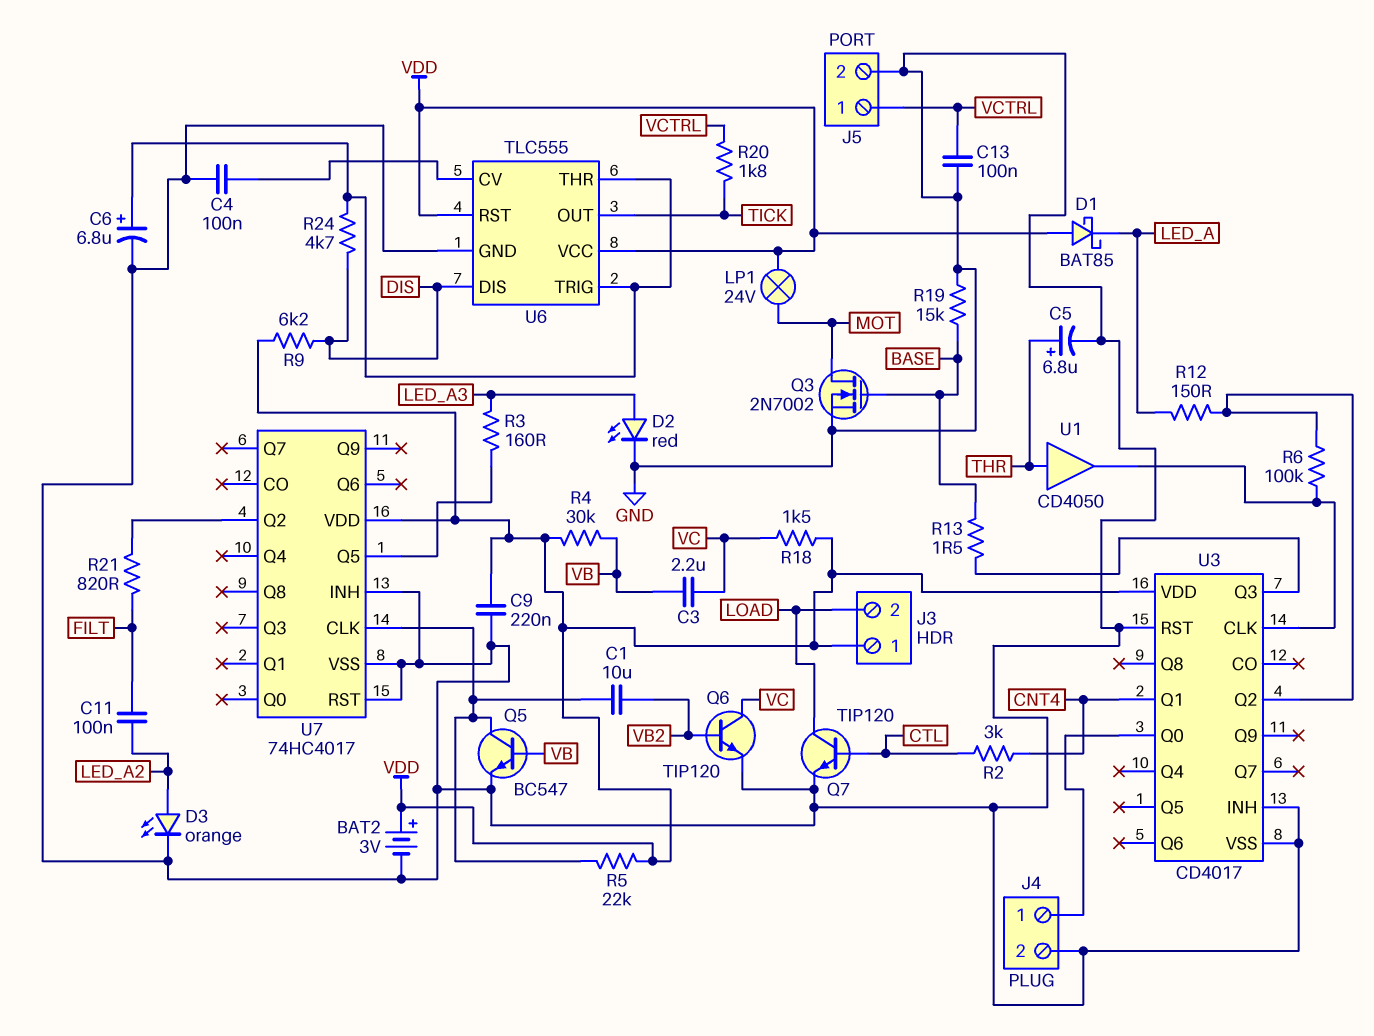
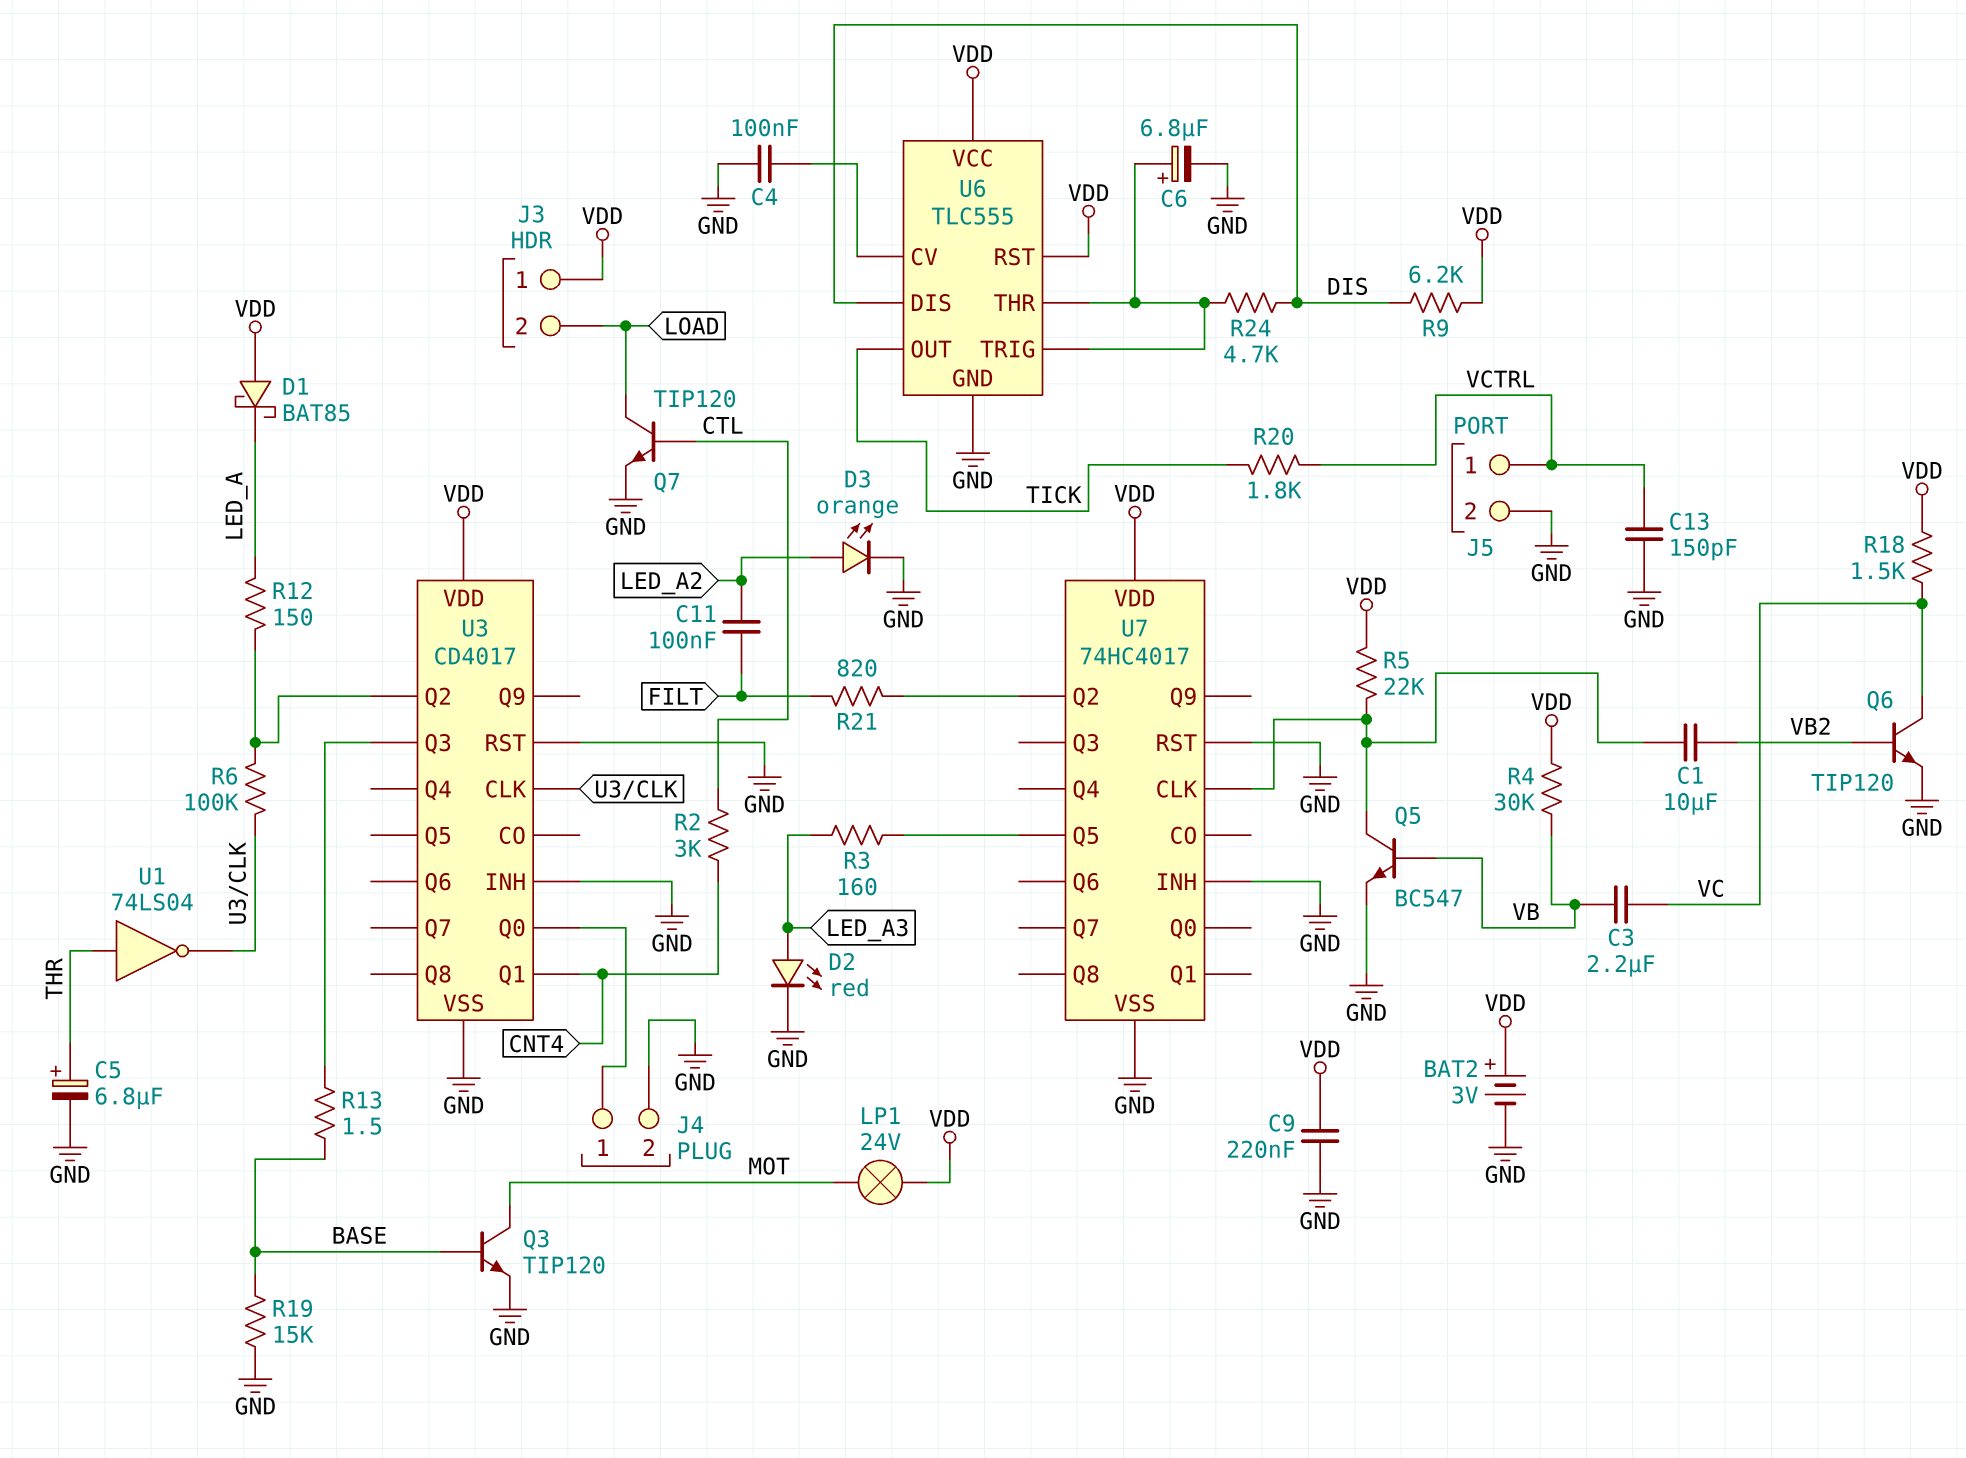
C13: 100nF (GND, VCTRL) -> 150pF (GND, VCTRL)
Q3: NMOS 2N7002 (G BASE, D MOT, S GND) -> NPN TIP120 (B BASE, C MOT, E GND)
U1: buffer CD4050 (in THR, out U3/CLK) -> NOT 74LS04 (in THR, out U3/CLK)

